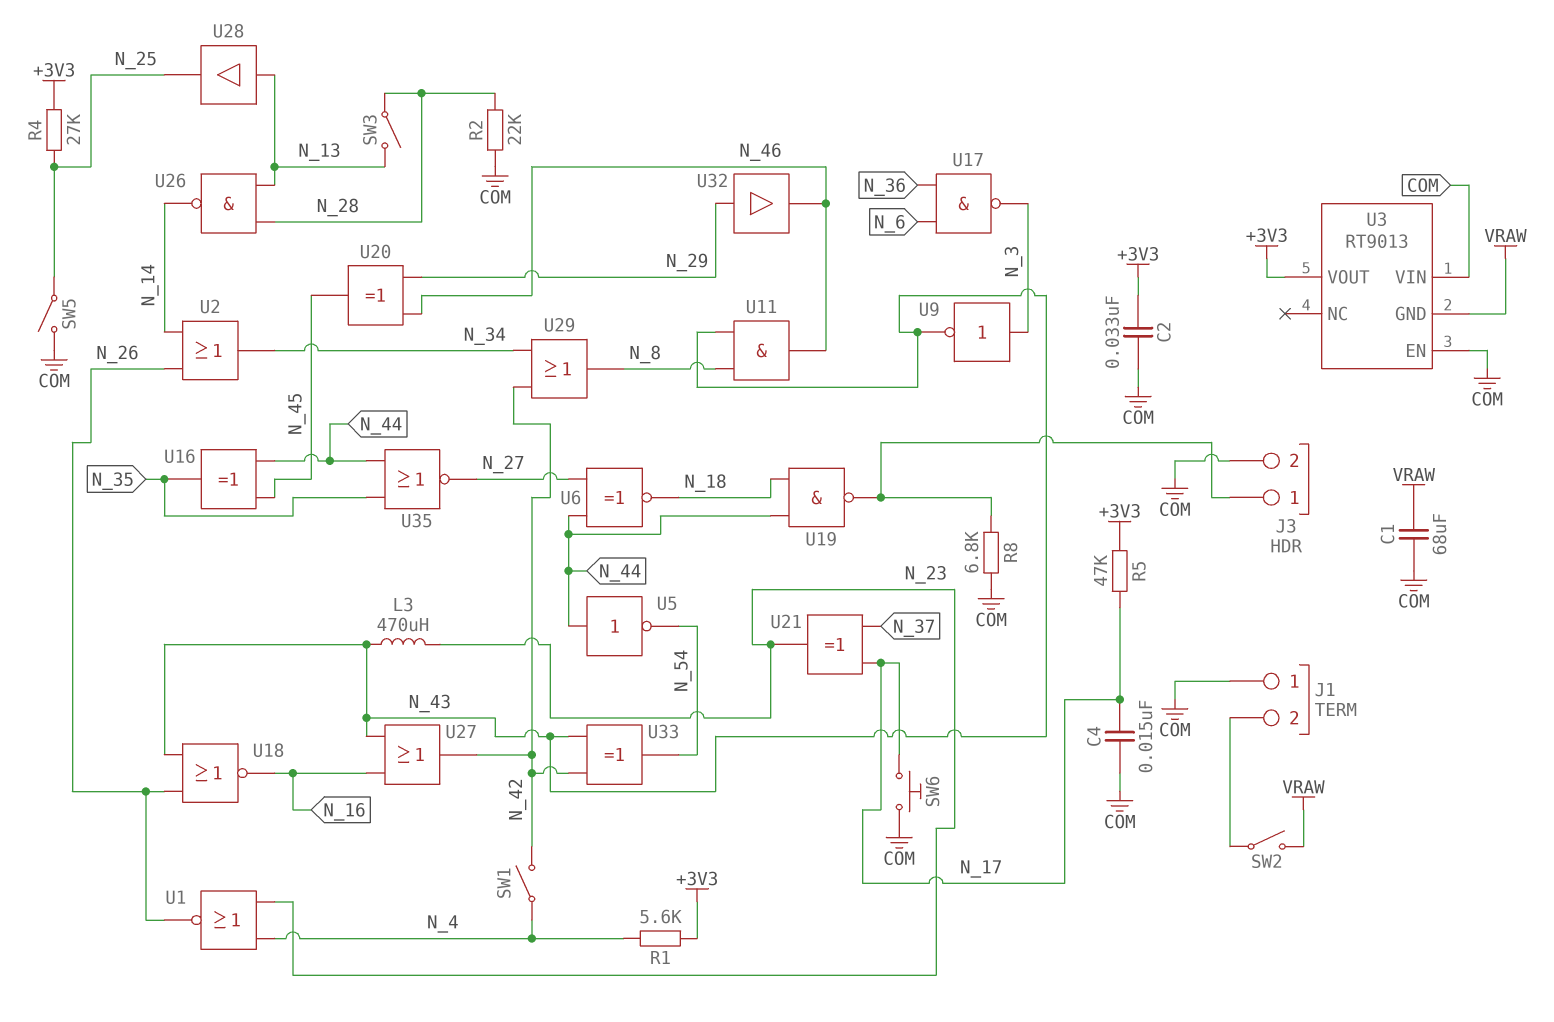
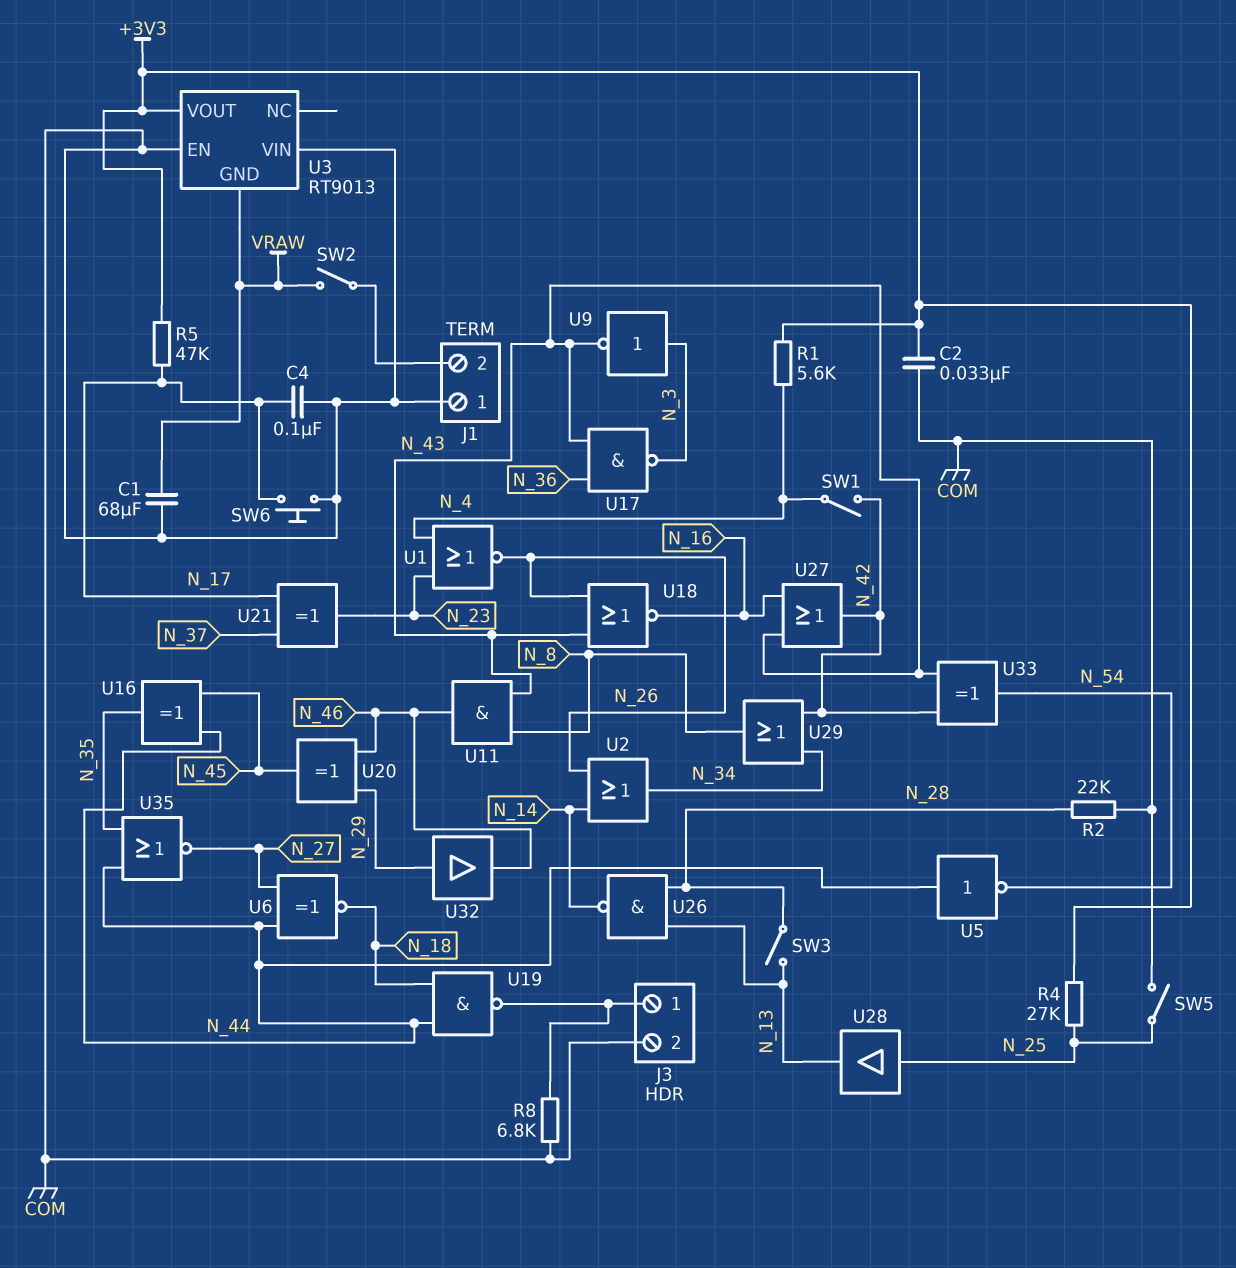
C4: 15nF (COM, N_17) -> 100nF (COM, N_17)
L3: 470uH (N_23, N_43) -> none
U17: NAND (in N_6, in N_36, out N_3) -> NAND (in N_36, in N_43, out N_3)
U28: buffer (in N_13, out N_25) -> buffer (in N_25, out N_13)

